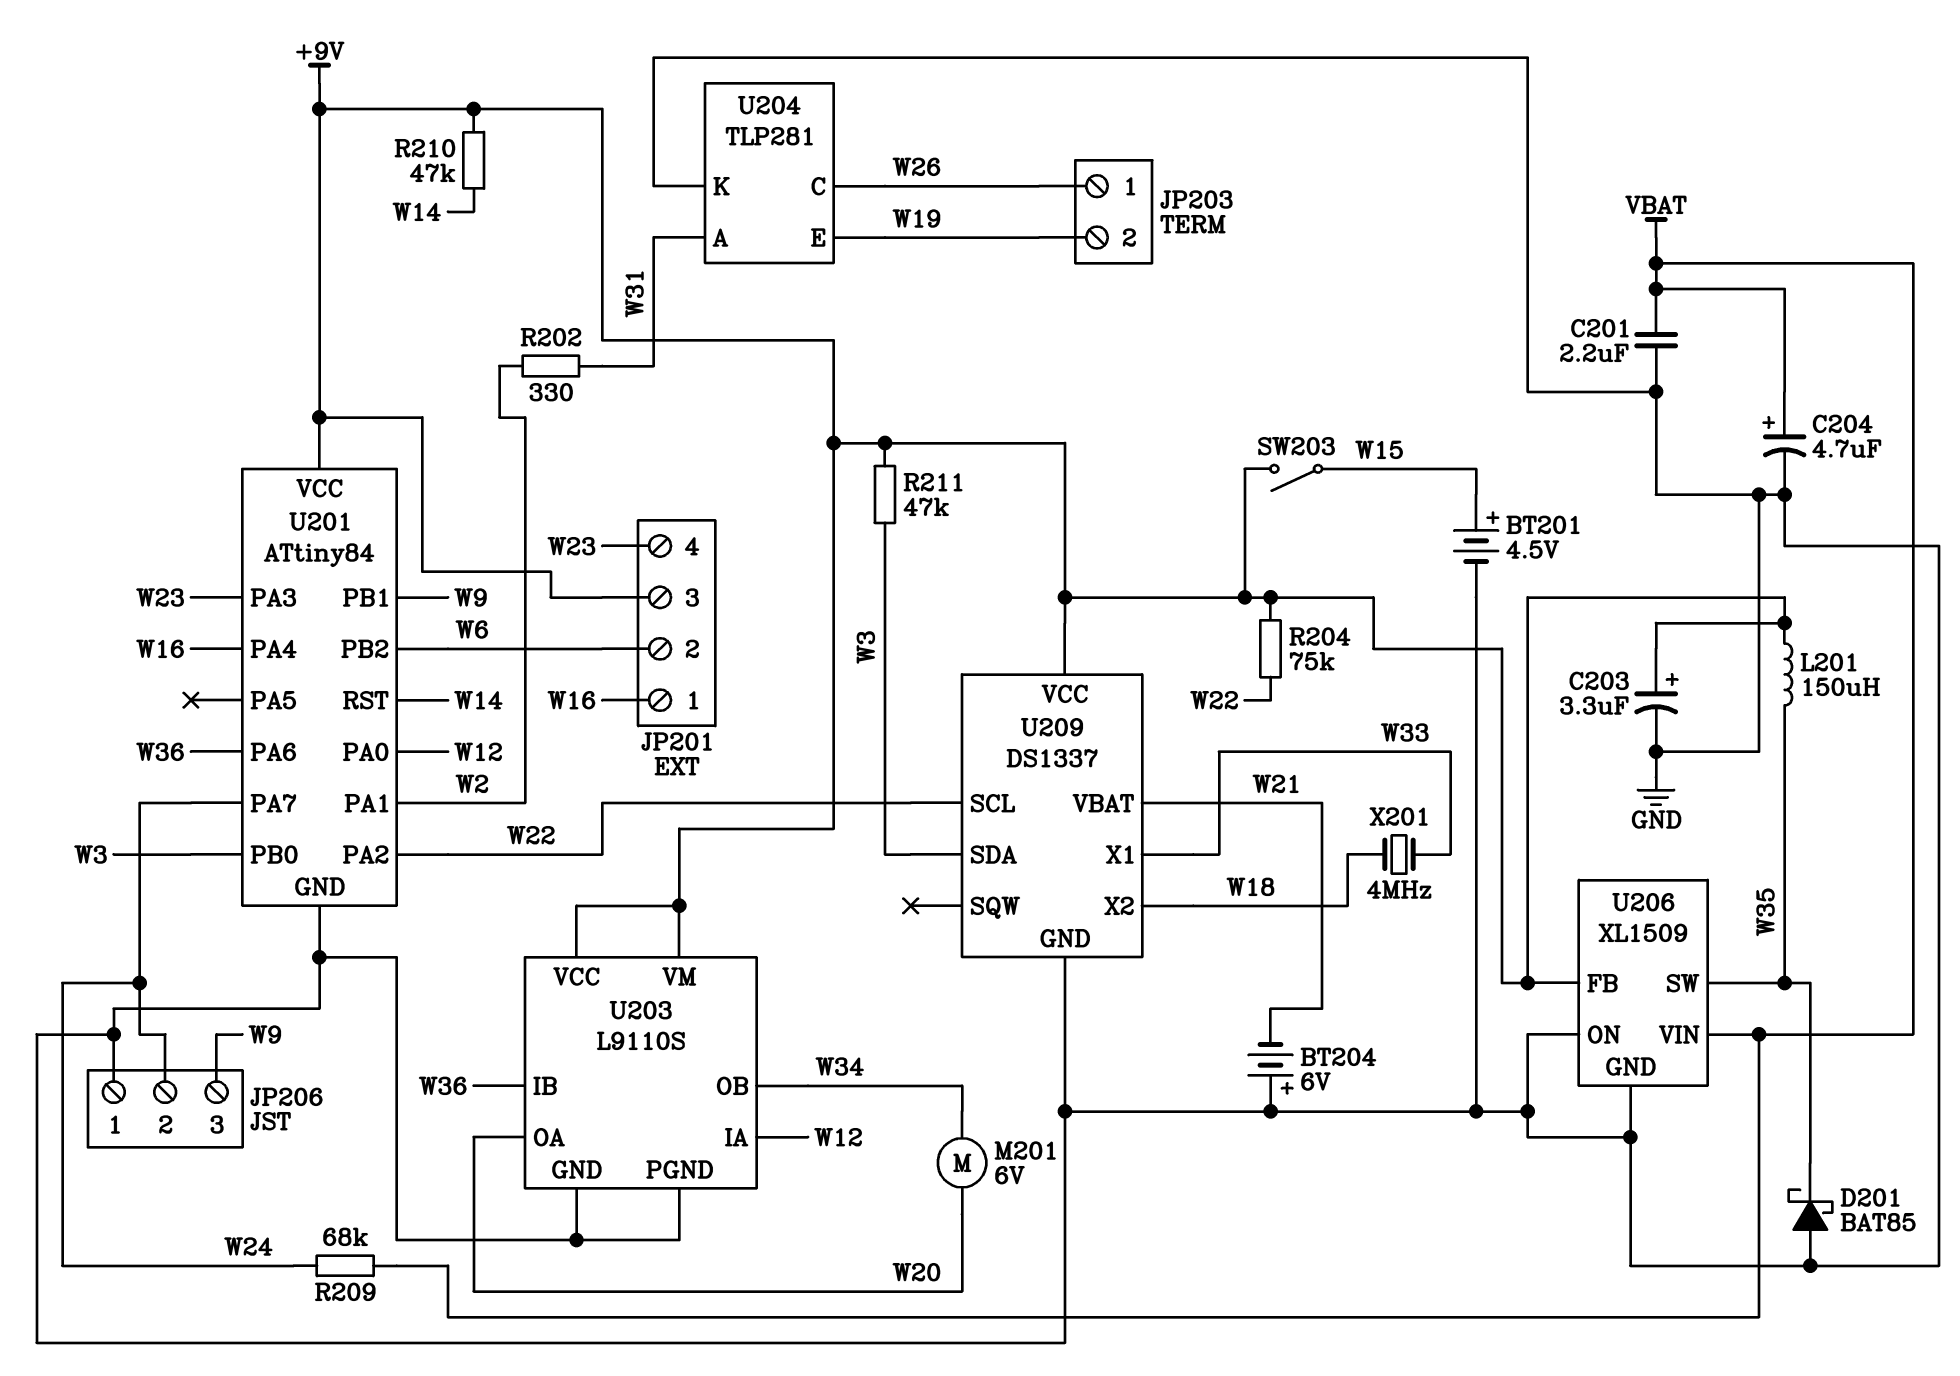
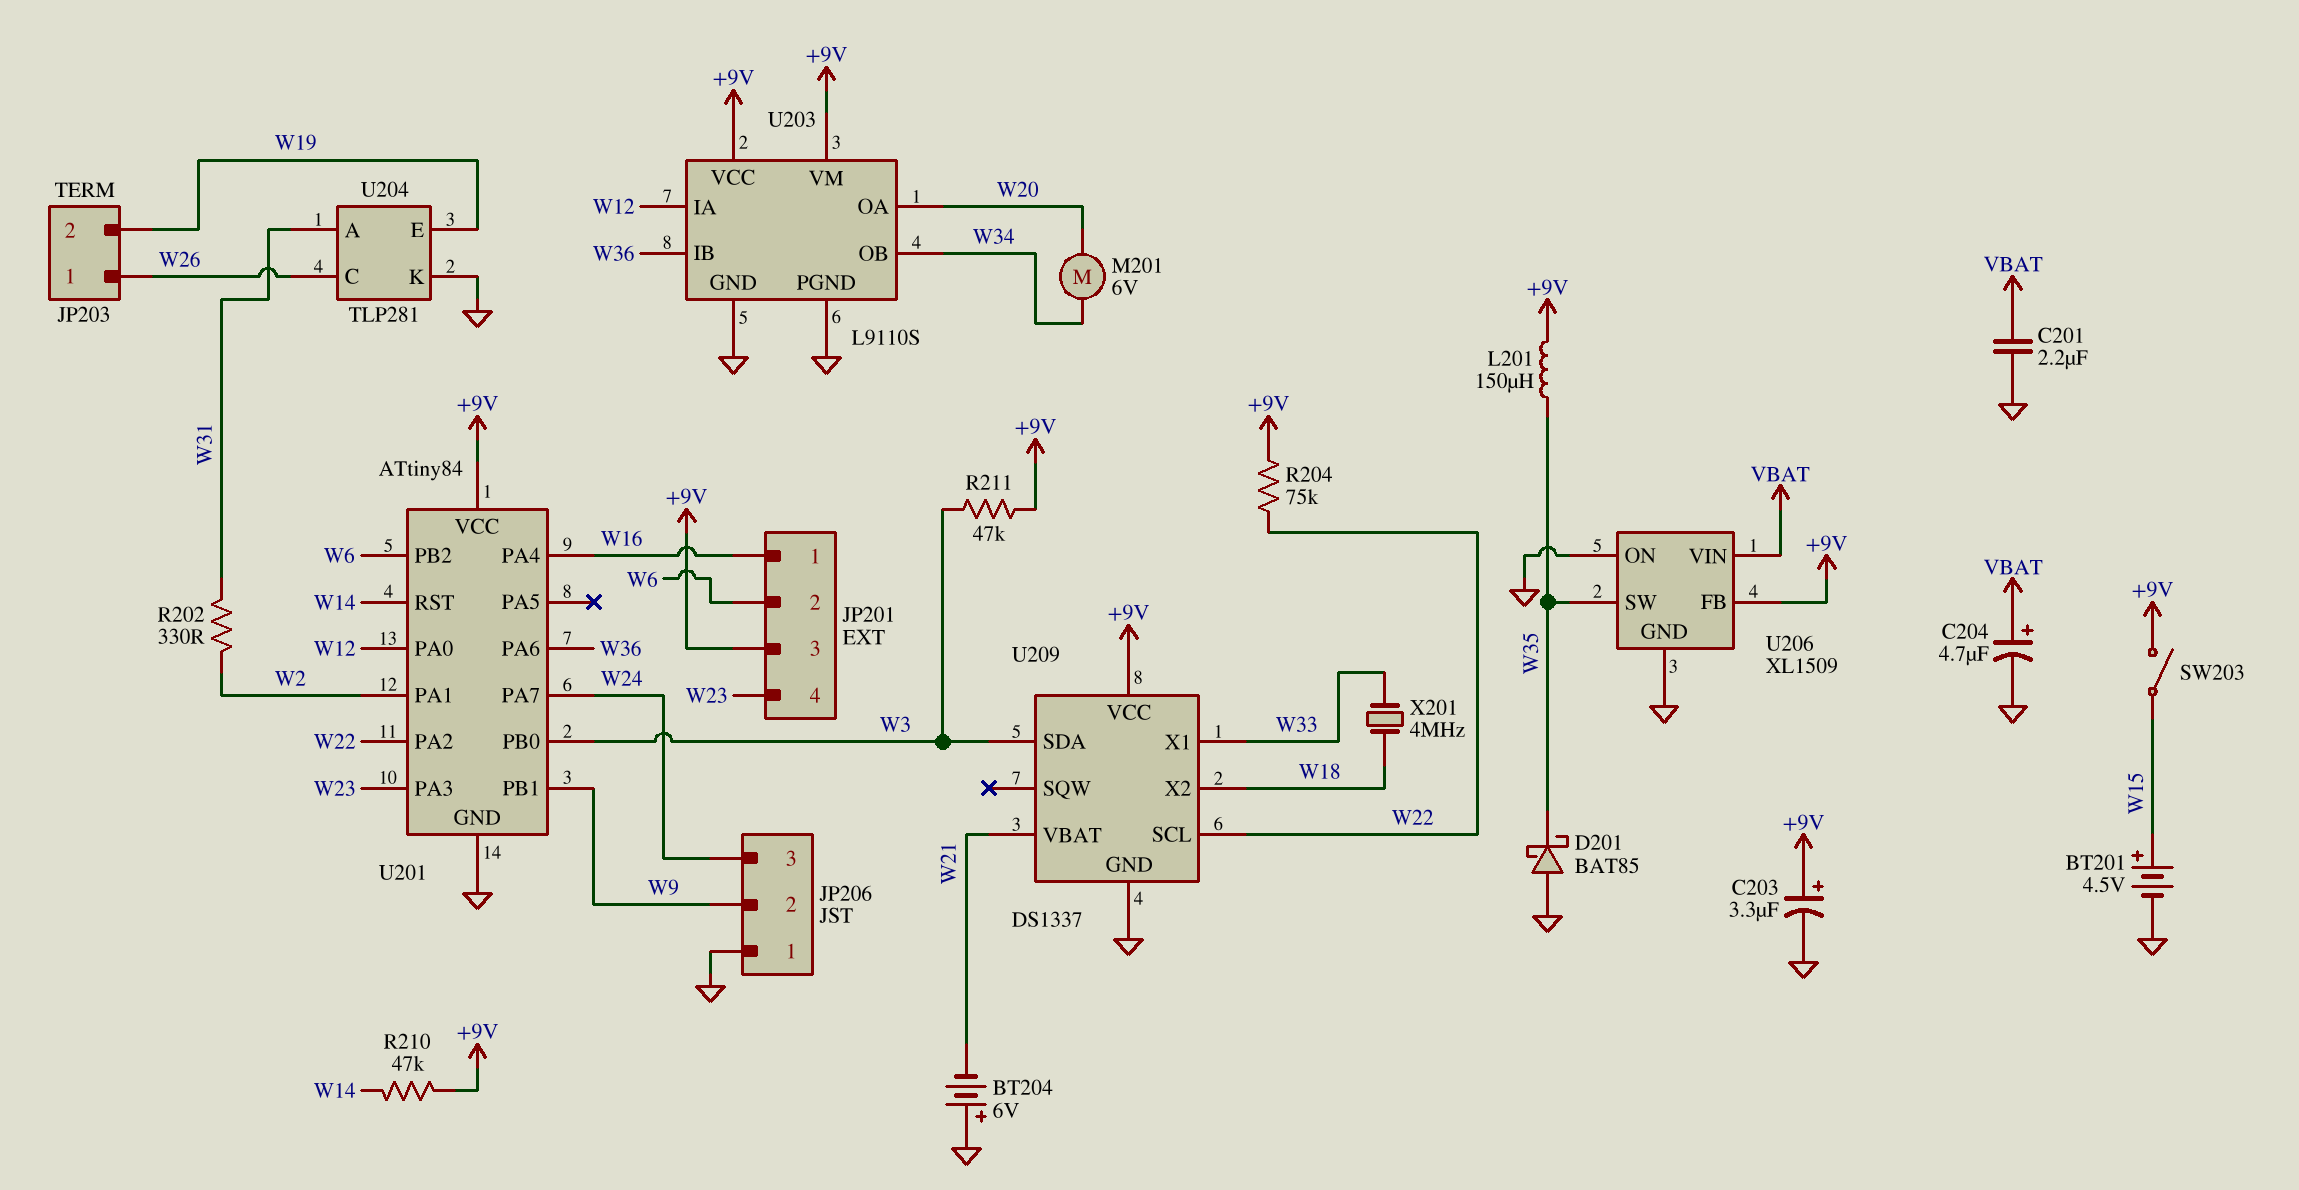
JP206 pin 2: W24 -> W9
JP206 pin 3: W9 -> W24
R209: 68k (VBAT, W24) -> none

